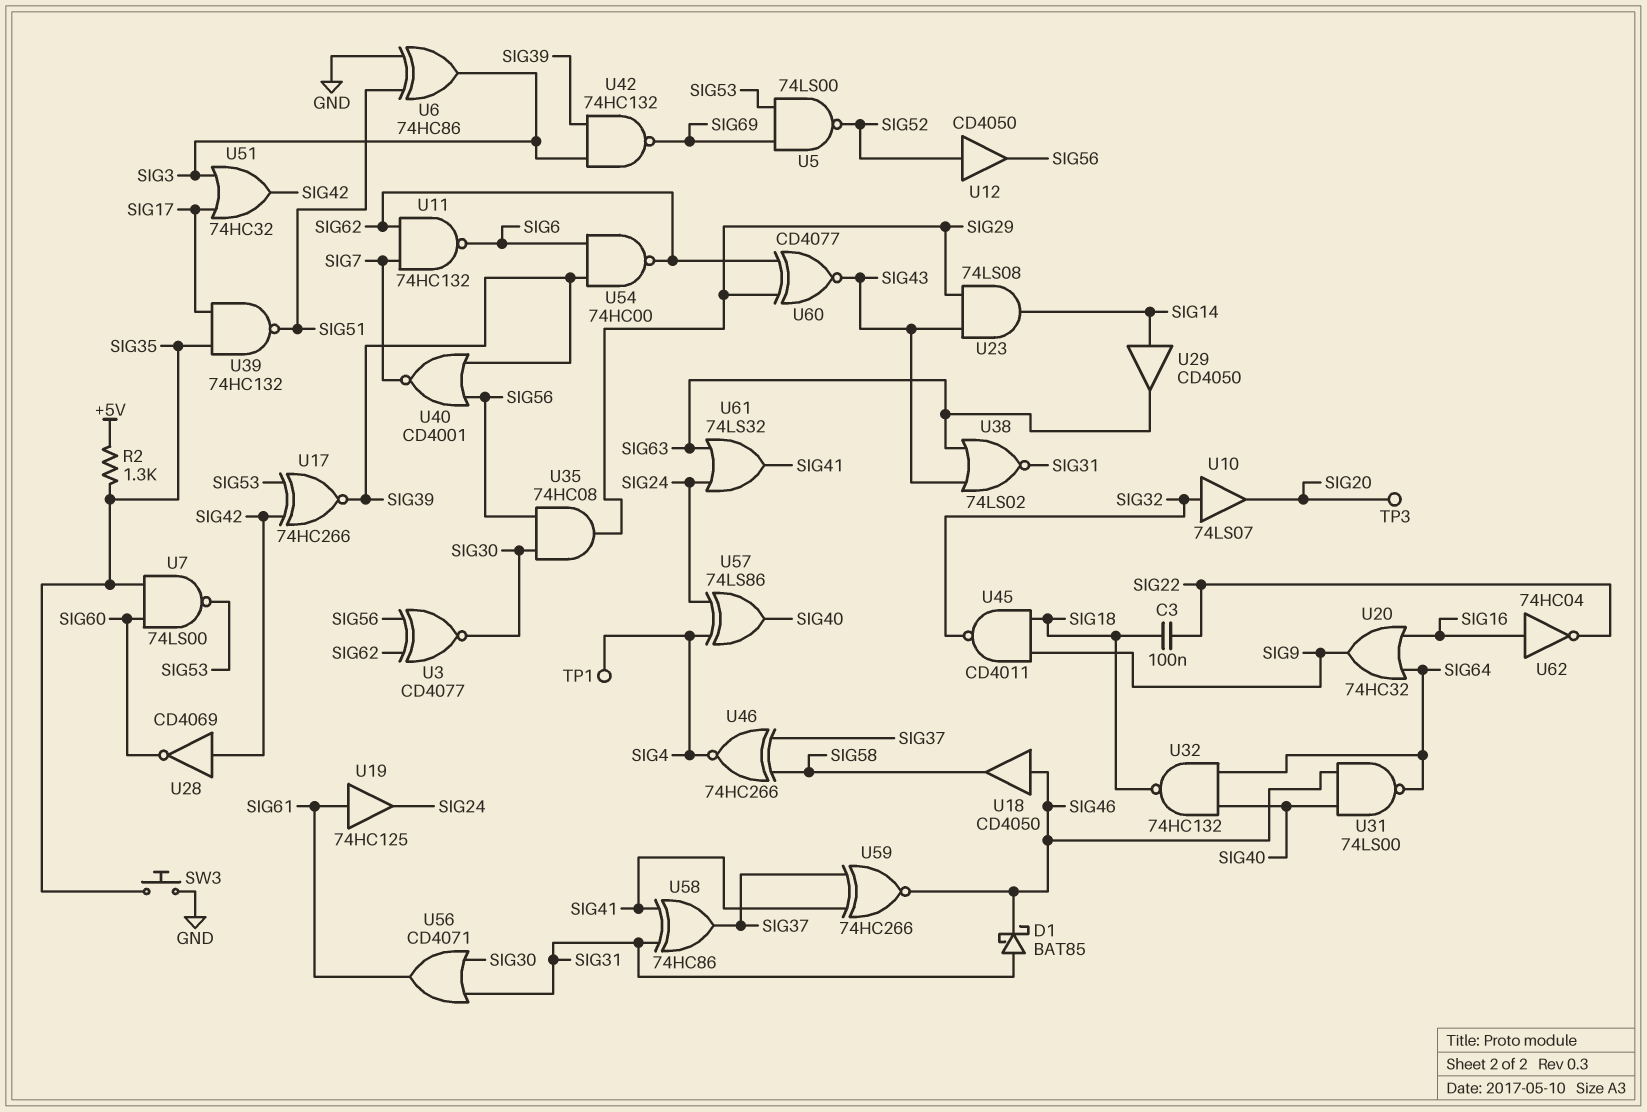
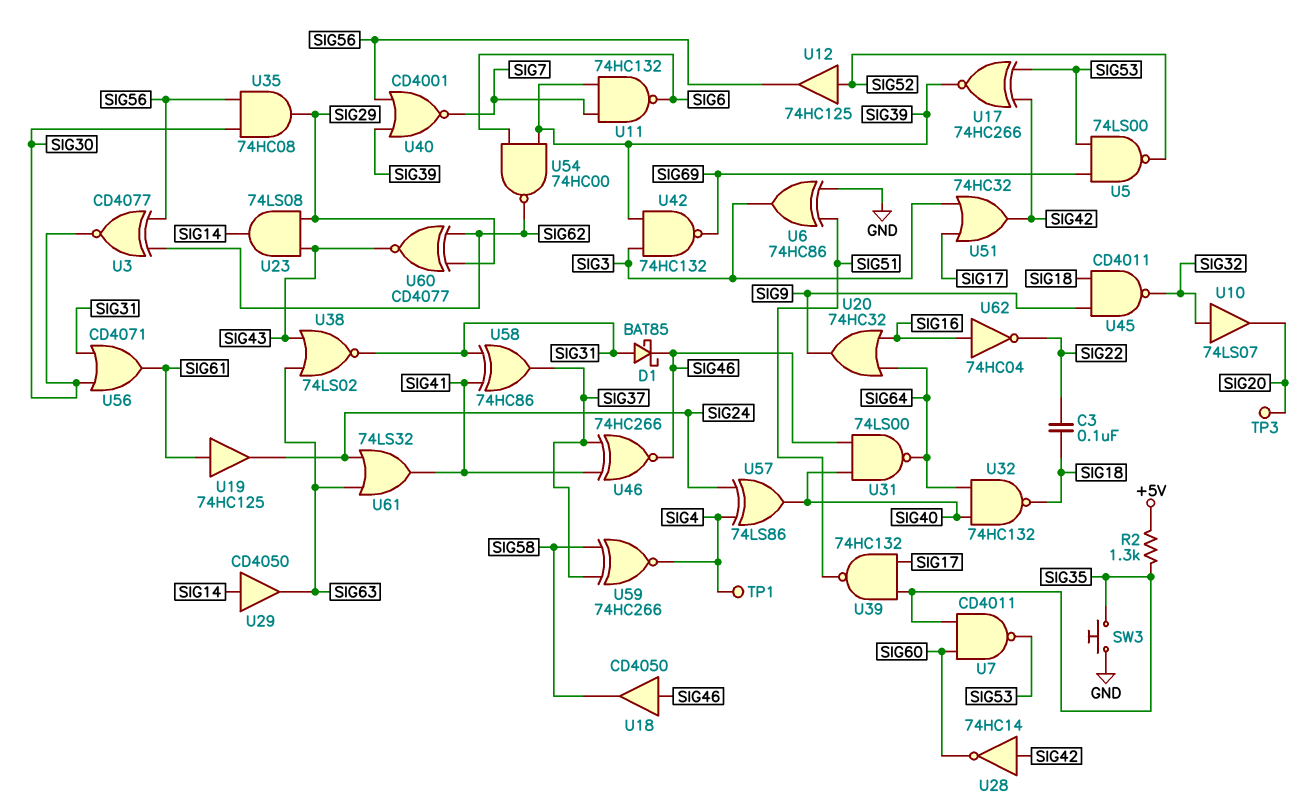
U7: NAND 74LS00 (in SIG35, in SIG60, out SIG53) -> NAND CD4011 (in SIG35, in SIG60, out SIG53)
U11: NAND 74HC132 (in SIG7, in SIG62, out SIG6) -> NAND 74HC132 (in SIG7, in SIG39, out SIG6)
U12: buffer CD4050 (in SIG52, out SIG56) -> buffer 74HC125 (in SIG52, out SIG56)
U28: NOT CD4069 (in SIG42, out SIG60) -> NOT 74HC14 (in SIG42, out SIG60)
U46: XNOR 74HC266 (in SIG37, in SIG58, out SIG4) -> XNOR 74HC266 (in SIG37, in SIG41, out SIG46)
U59: XNOR 74HC266 (in SIG37, in SIG41, out SIG46) -> XNOR 74HC266 (in SIG37, in SIG58, out SIG4)

